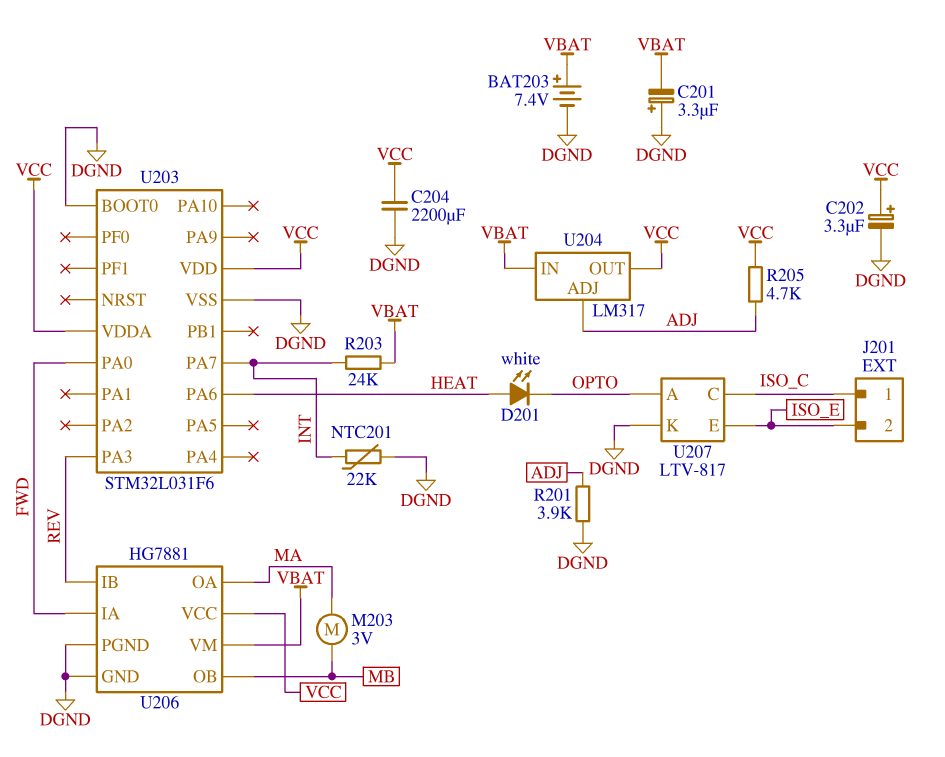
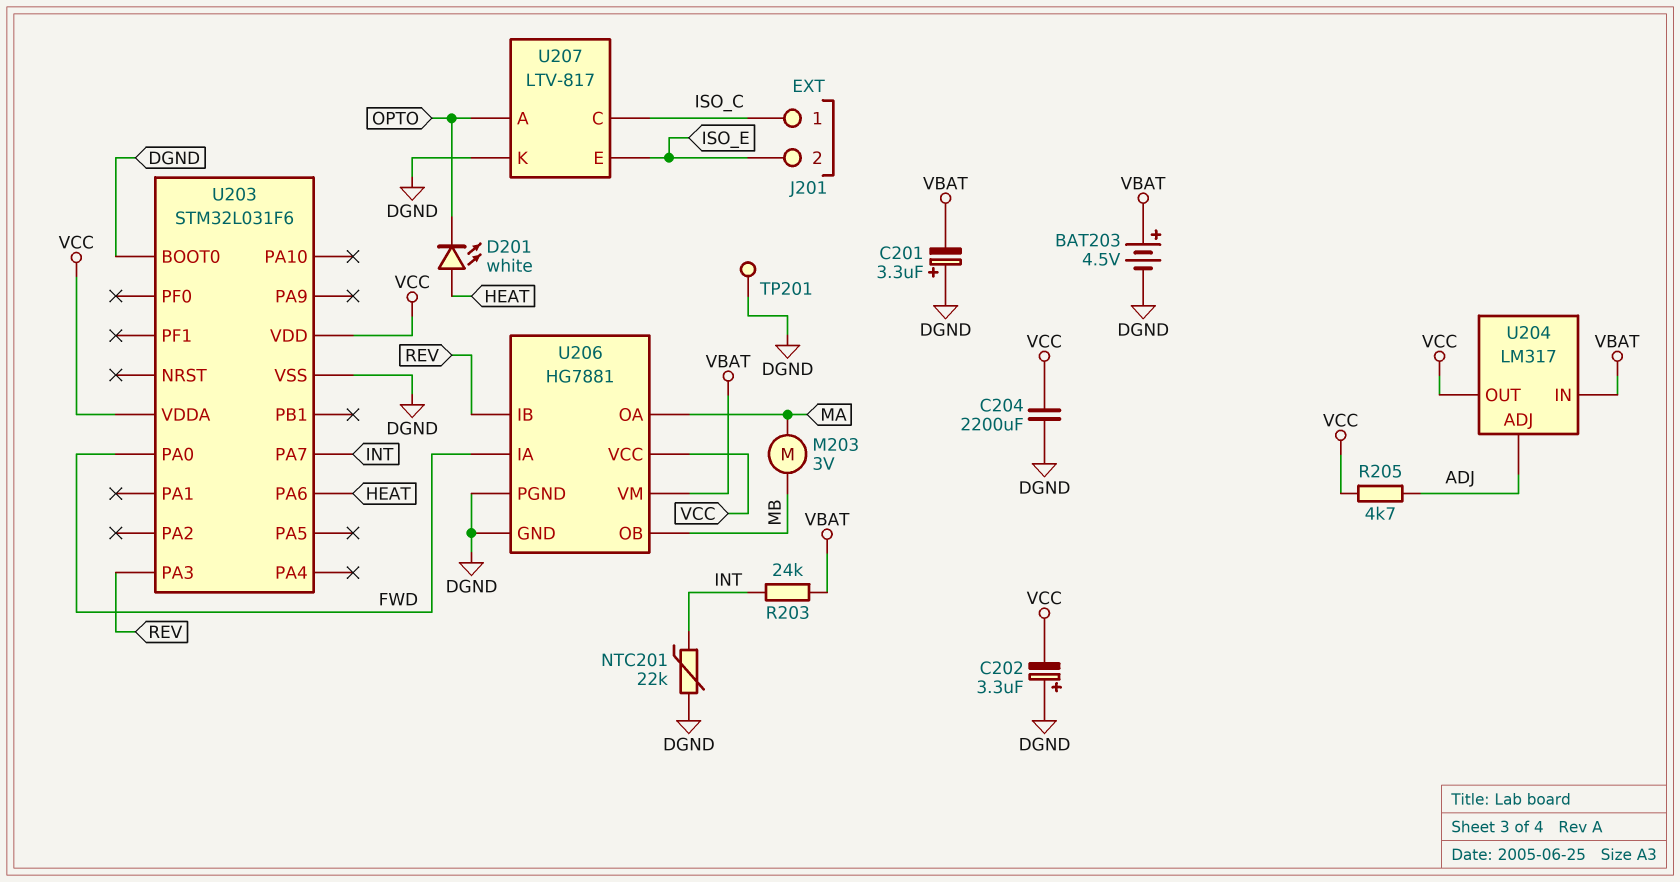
BAT203: 7.4V (plus VBAT, minus DGND) -> 4.5V (plus VBAT, minus DGND)
C202: 3.3uF (plus VCC, minus DGND) -> 3.3uF (plus DGND, minus VCC)
R201: 3.9k (ADJ, DGND) -> none
TP201: none -> test point (DGND)

